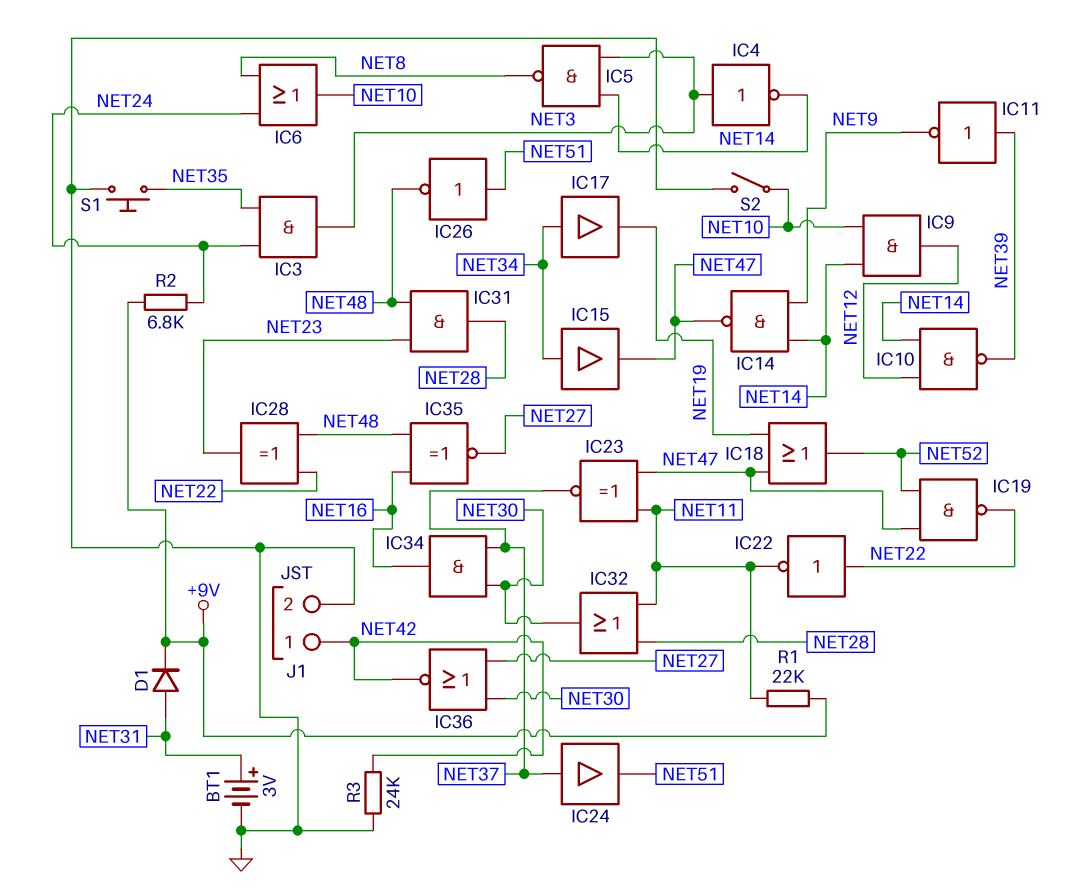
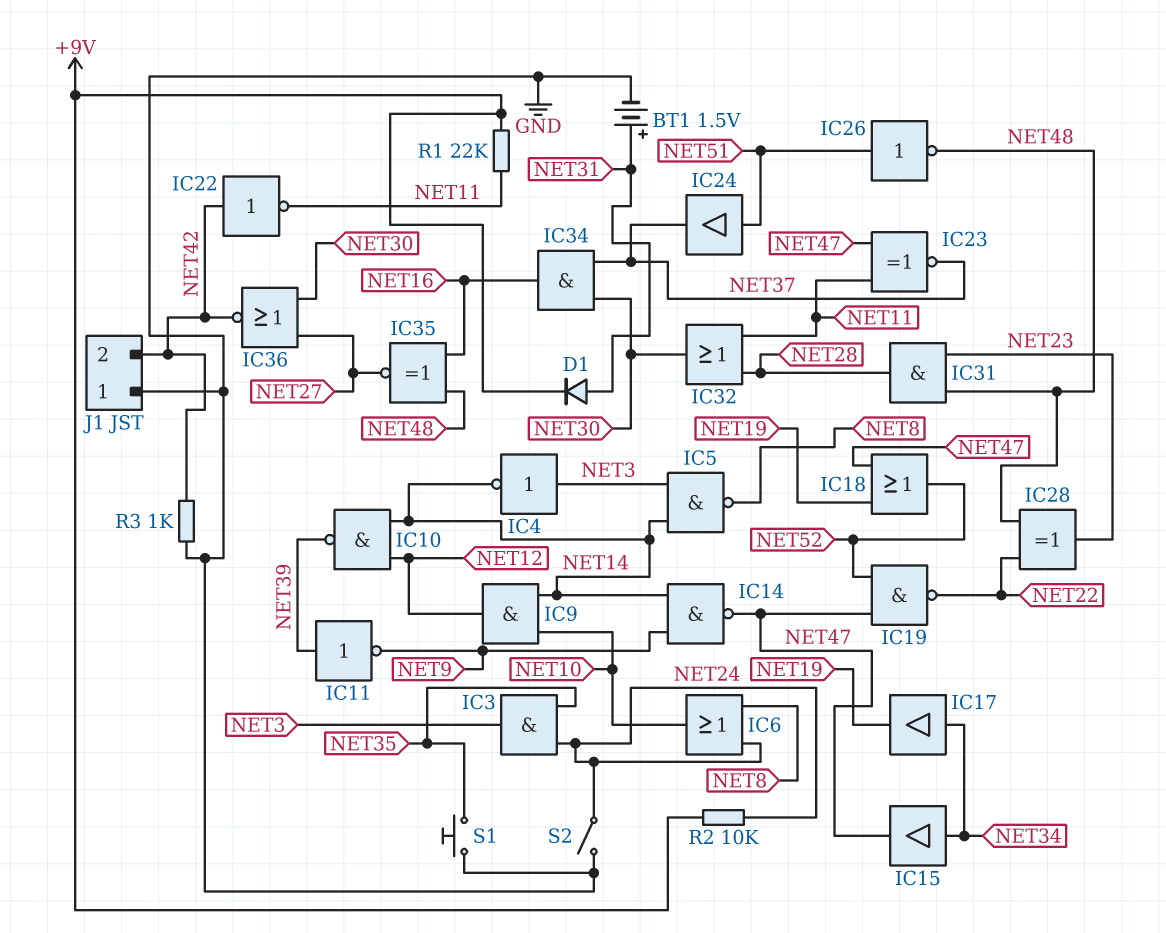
BT1: 3V (plus NET31, minus GND) -> 1.5V (plus NET31, minus GND)
IC22: NOT (in NET22, out NET11) -> NOT (in NET42, out NET11)
IC24: buffer (in NET37, out NET51) -> buffer (in NET51, out NET37)
J1 pin 1: NET42 -> GND
J1 pin 2: GND -> NET42
R2: 6.8k (+9V, NET24) -> 10k (+9V, NET24)
R3: 24k (GND, NET42) -> 1k (GND, NET42)
S2: switch (GND, NET10) -> switch (GND, NET24)

